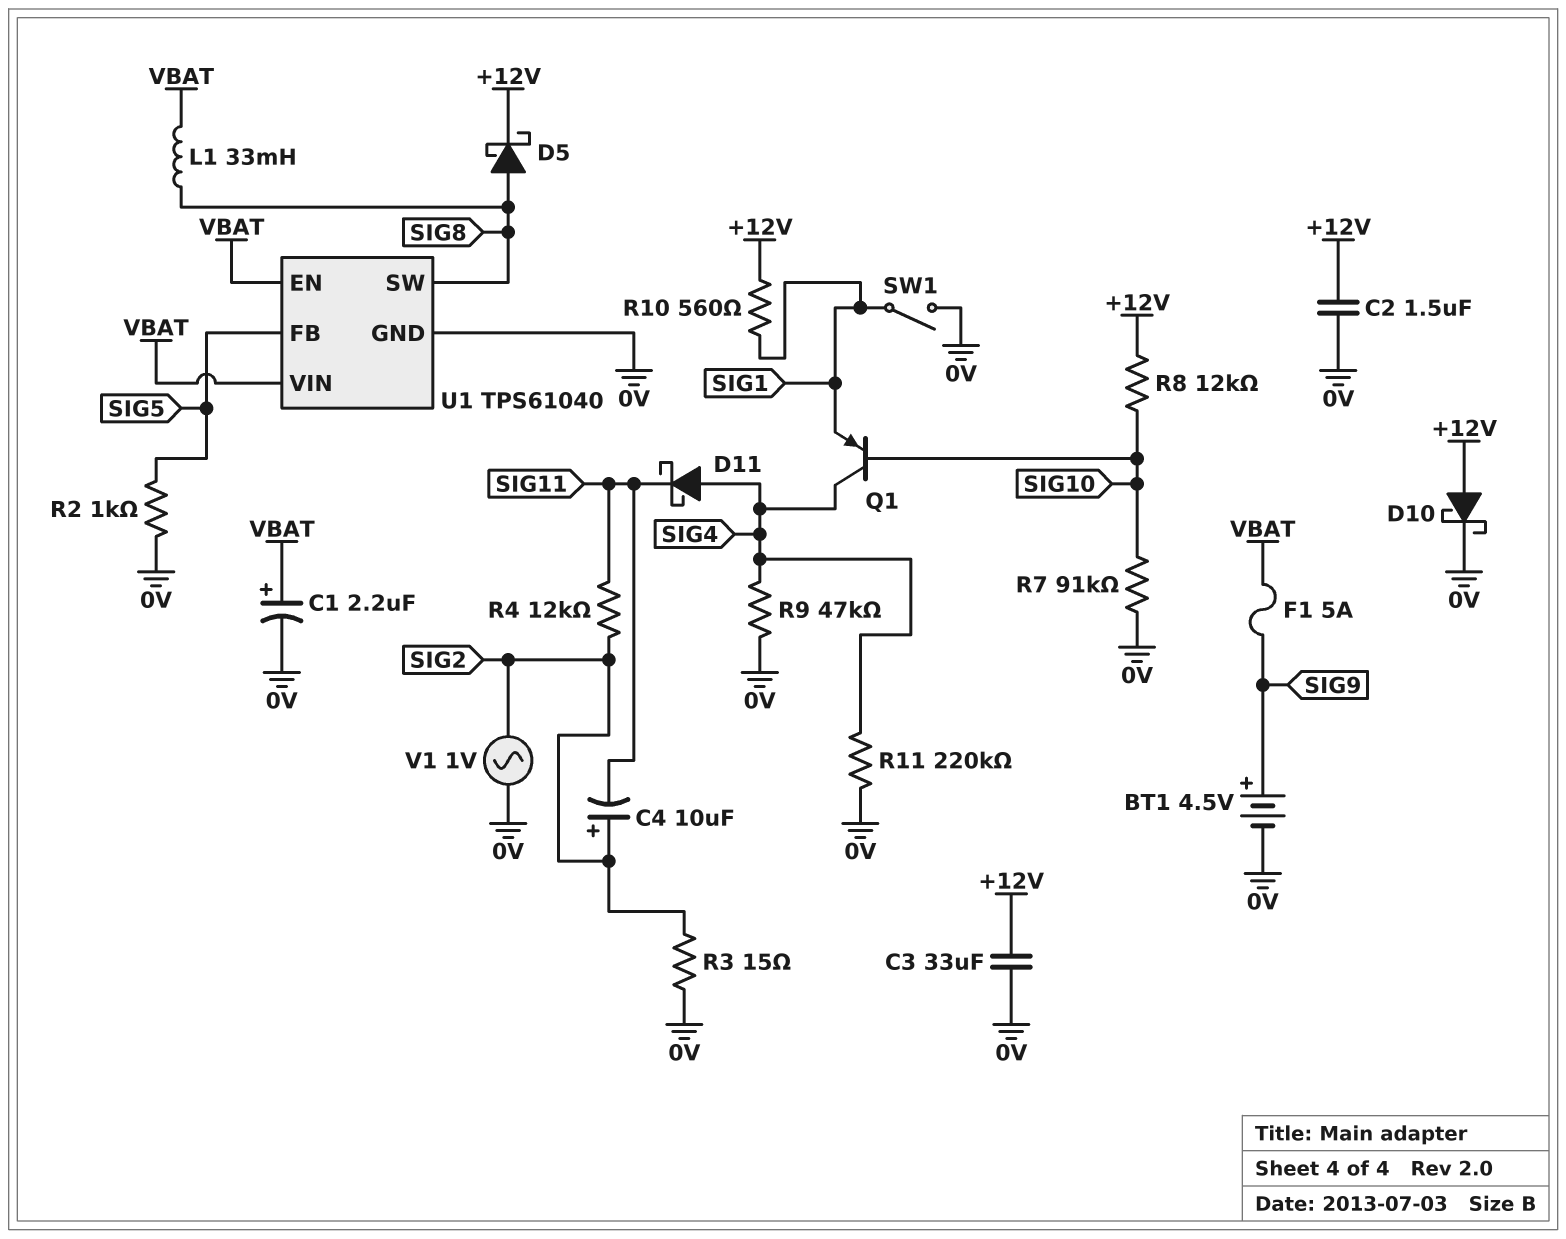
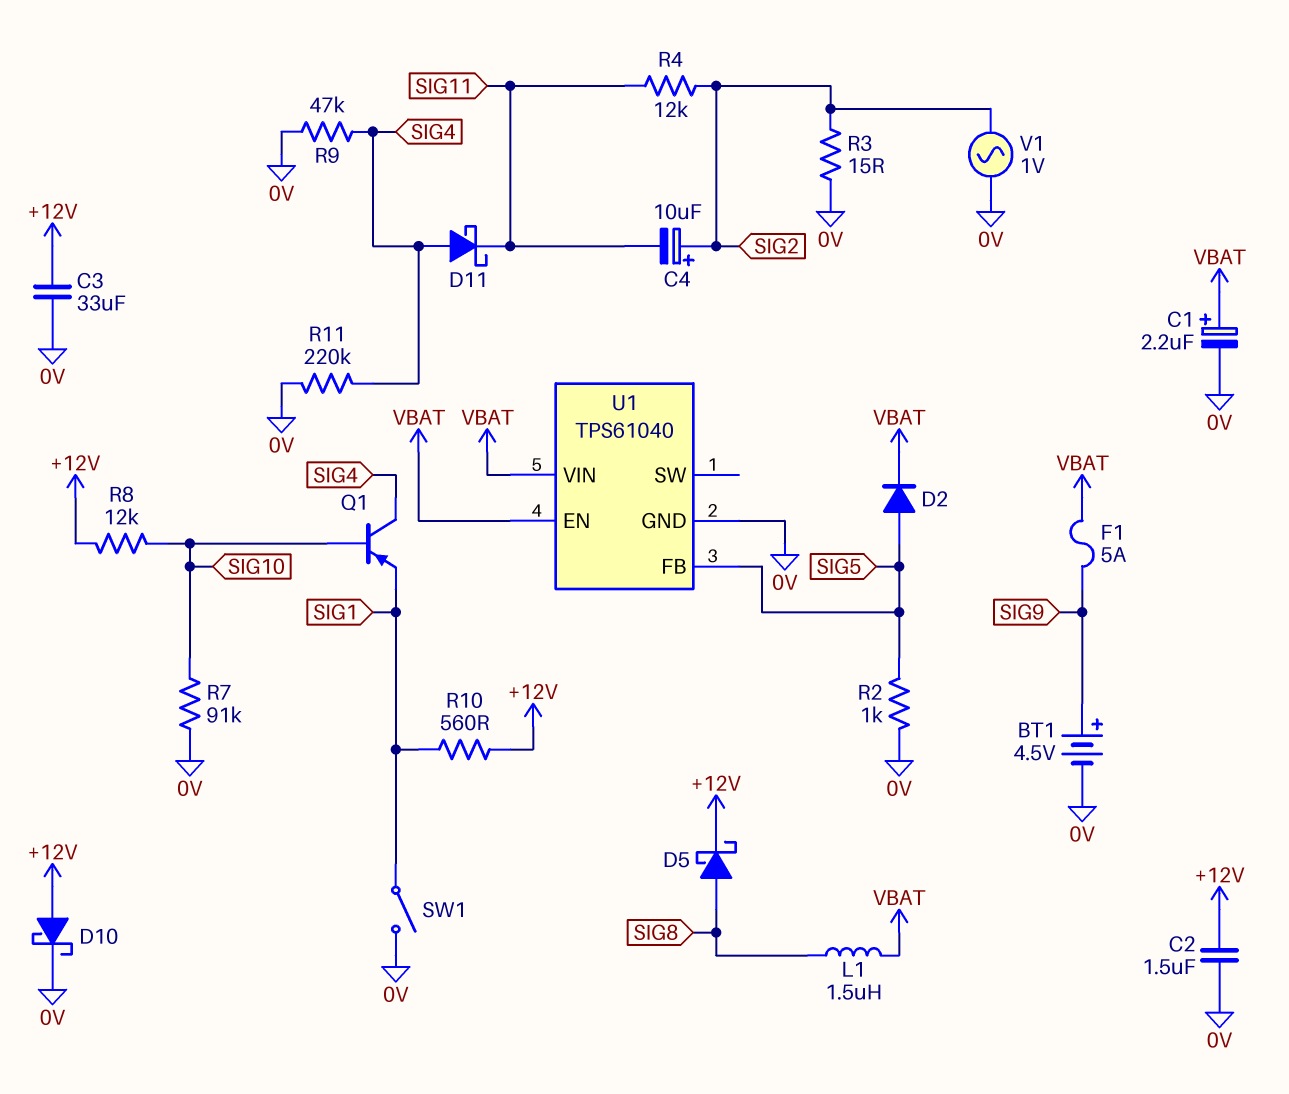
D2: none -> diode (A SIG5, K VBAT)
L1: 33mH (SIG8, VBAT) -> 1.5uH (SIG8, VBAT)
U1 pin SW: SIG8 -> none

